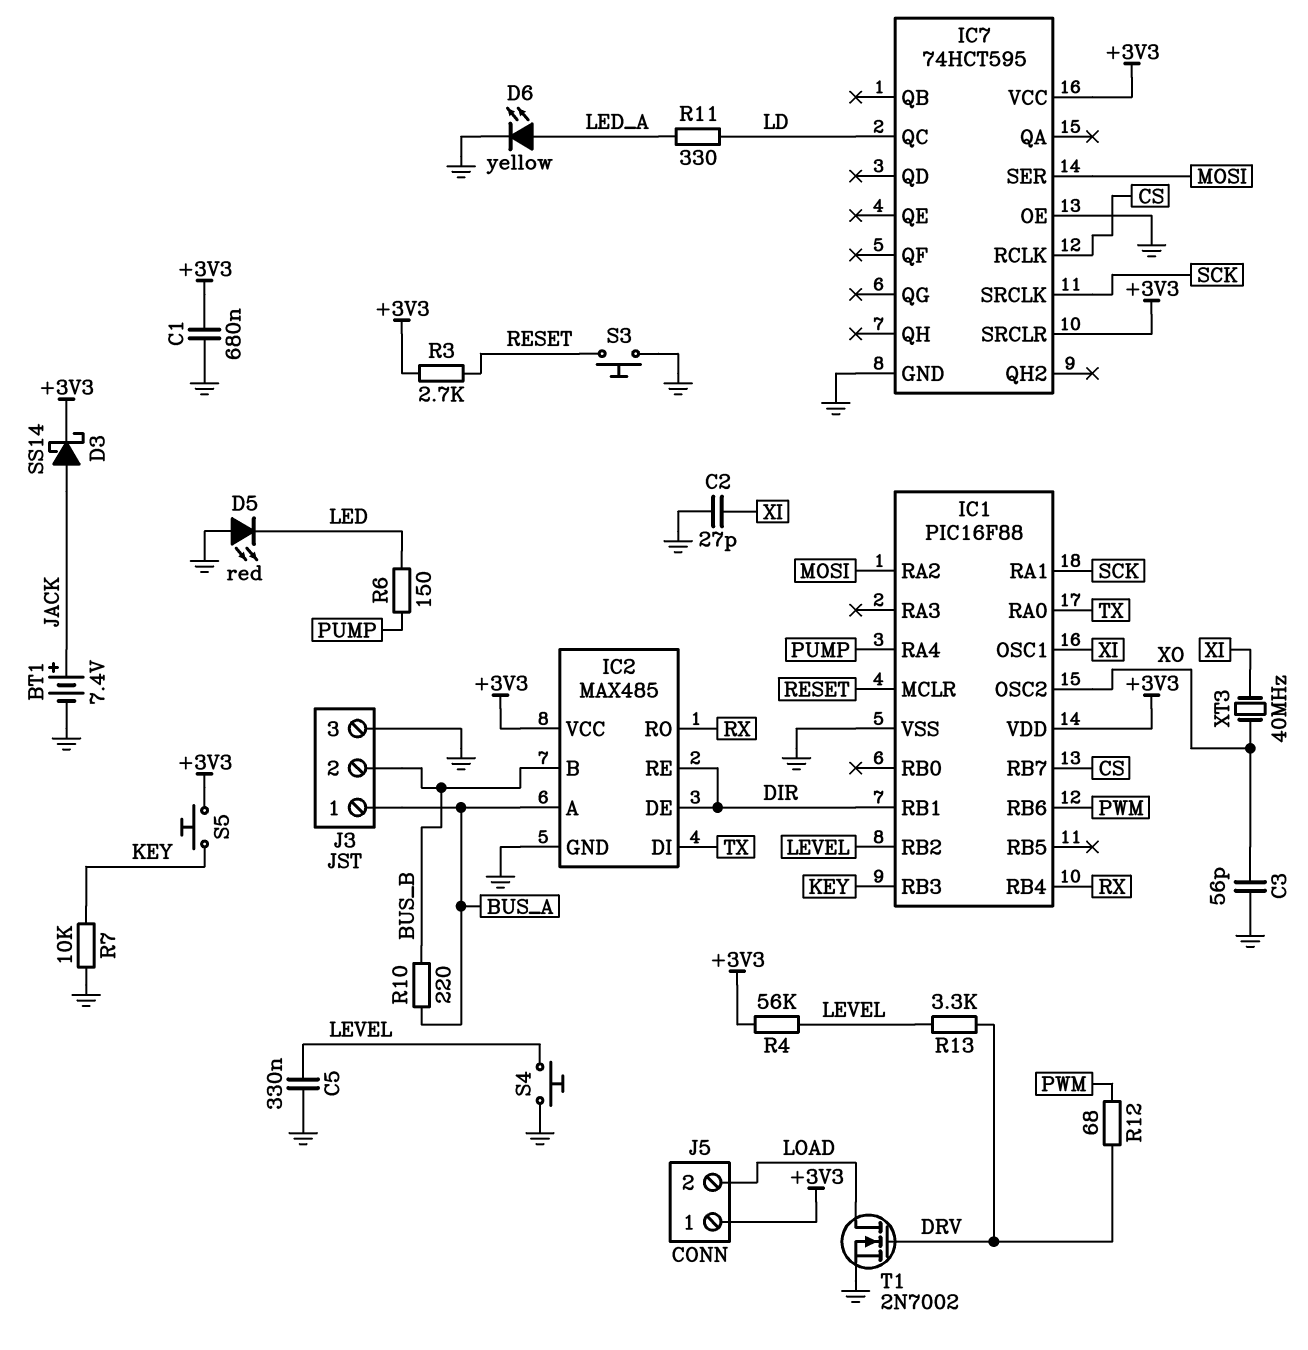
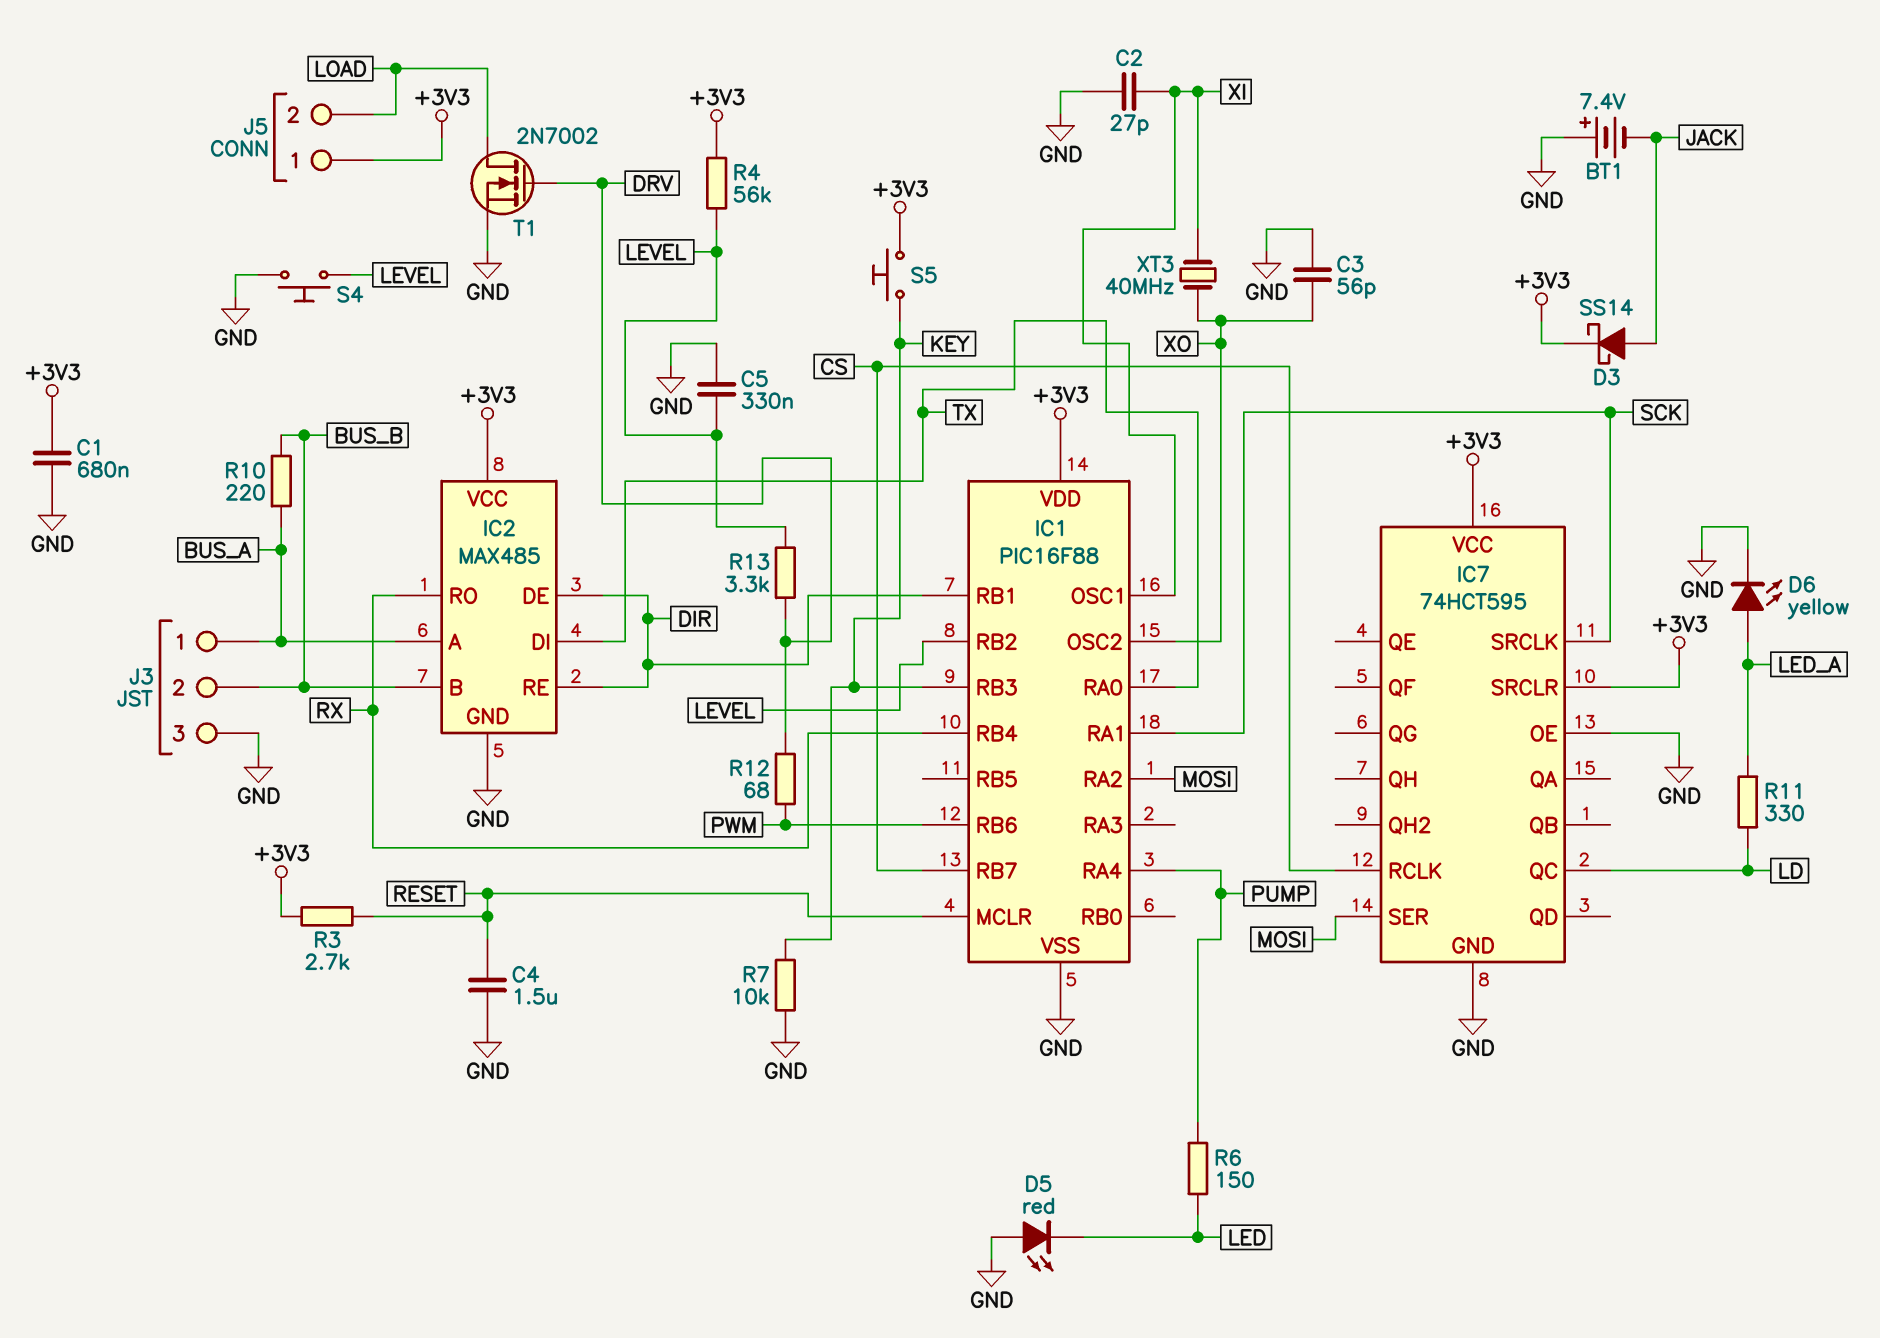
BT1: 7.4V (plus JACK, minus GND) -> 7.4V (plus GND, minus JACK)
C4: none -> 1.5uF (GND, RESET)
S3: button (GND, RESET) -> none

